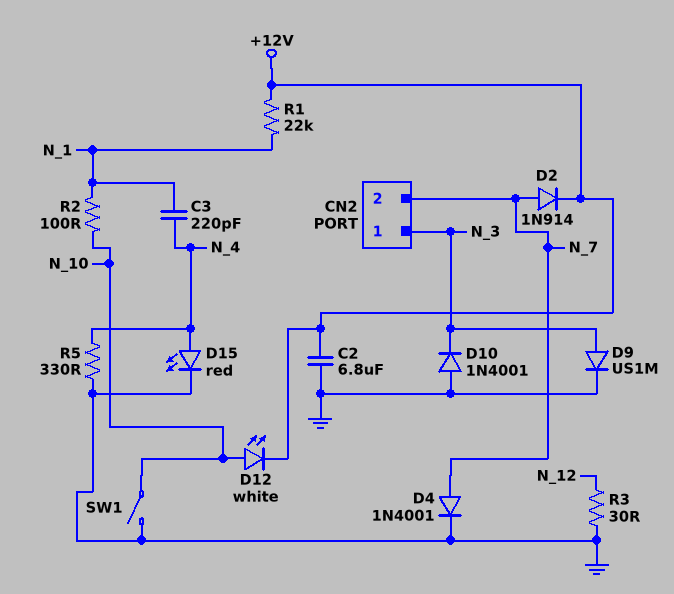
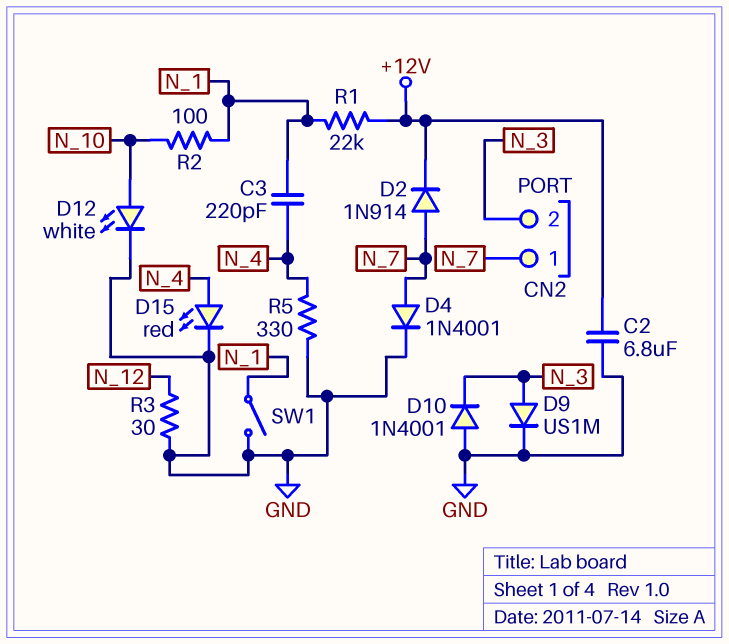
CN2 pin 1: N_3 -> N_7
CN2 pin 2: N_7 -> N_3
D12: LED white (A N_10, K +12V) -> LED white (A N_10, K GND)
SW1: switch (GND, N_10) -> switch (GND, N_1)

